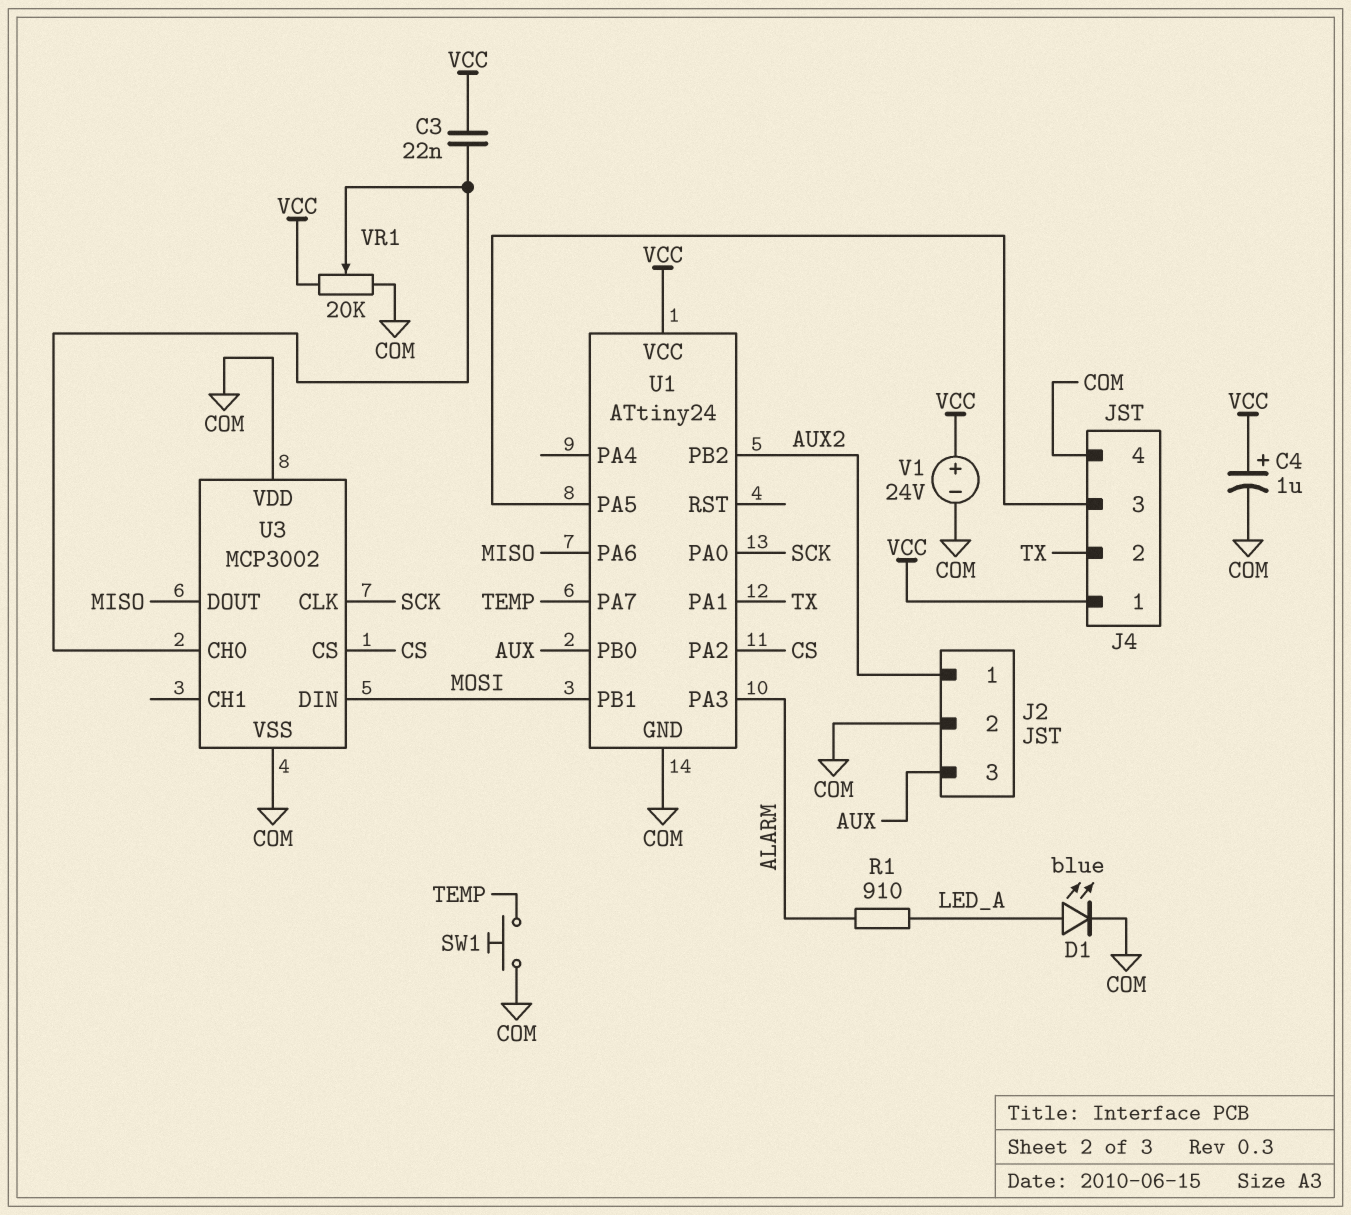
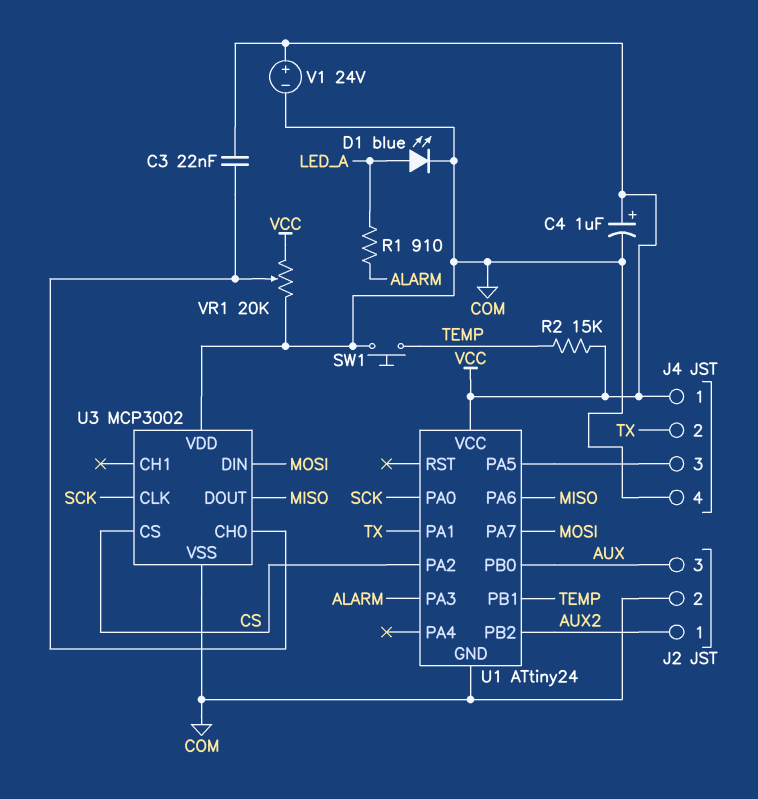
R2: none -> 15k (TEMP, VCC)
U1 pin PA7: TEMP -> MOSI
U1 pin PB1: MOSI -> TEMP

